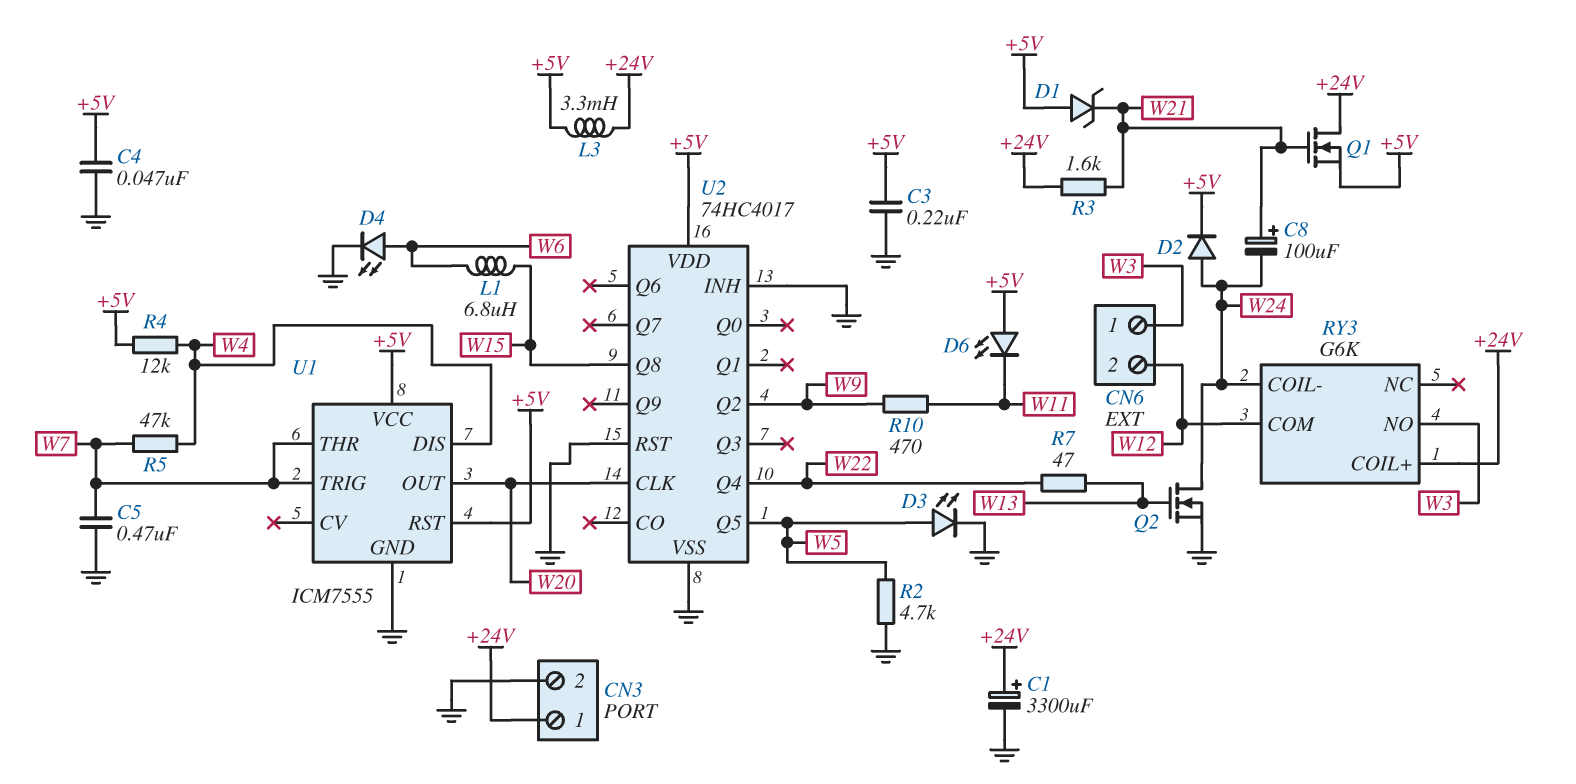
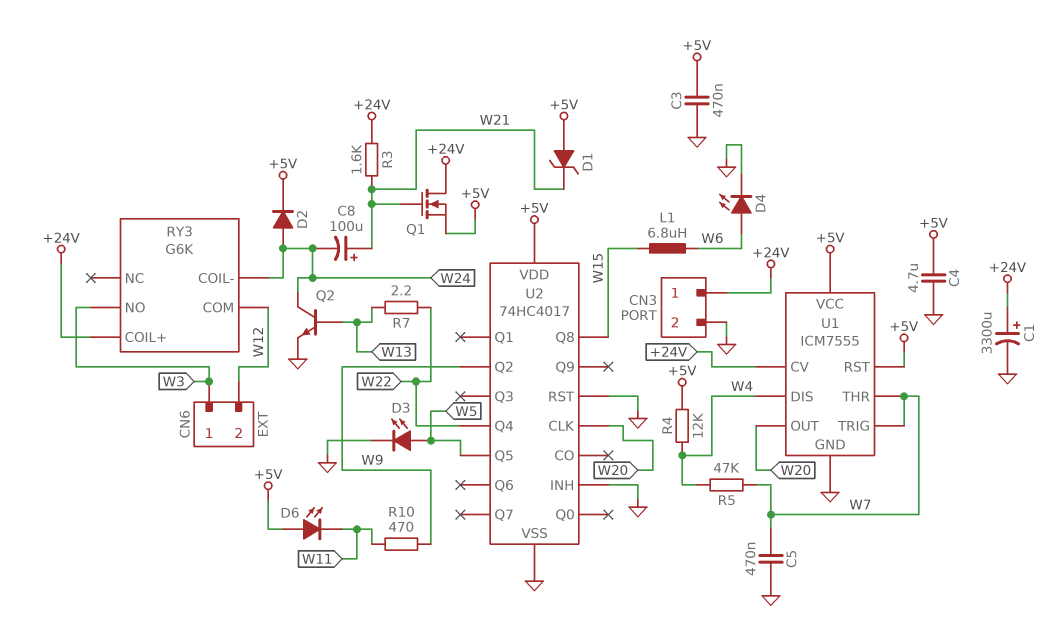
C3: 220nF (+5V, GND) -> 470nF (+5V, GND)
C4: 47nF (+5V, GND) -> 4.7uF (+5V, GND)
L3: 3.3mH (+5V, +24V) -> none
Q2: NMOS (G W13, D W24, S GND) -> NPN (B W13, C W24, E GND)
R2: 4.7k (GND, W5) -> none
R7: 47 (W13, W22) -> 2.2 (W13, W22)
U1 pin CV: none -> +24V

